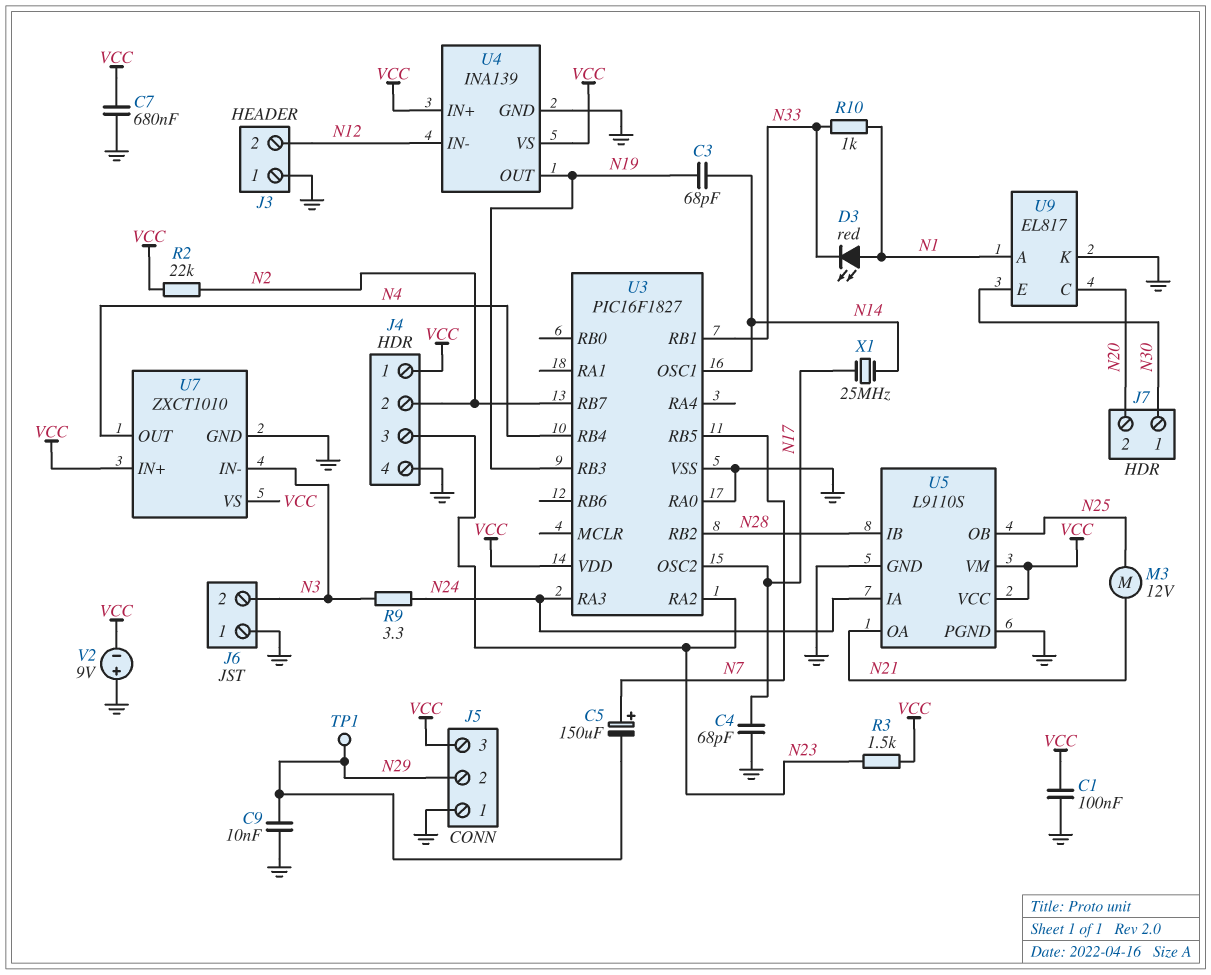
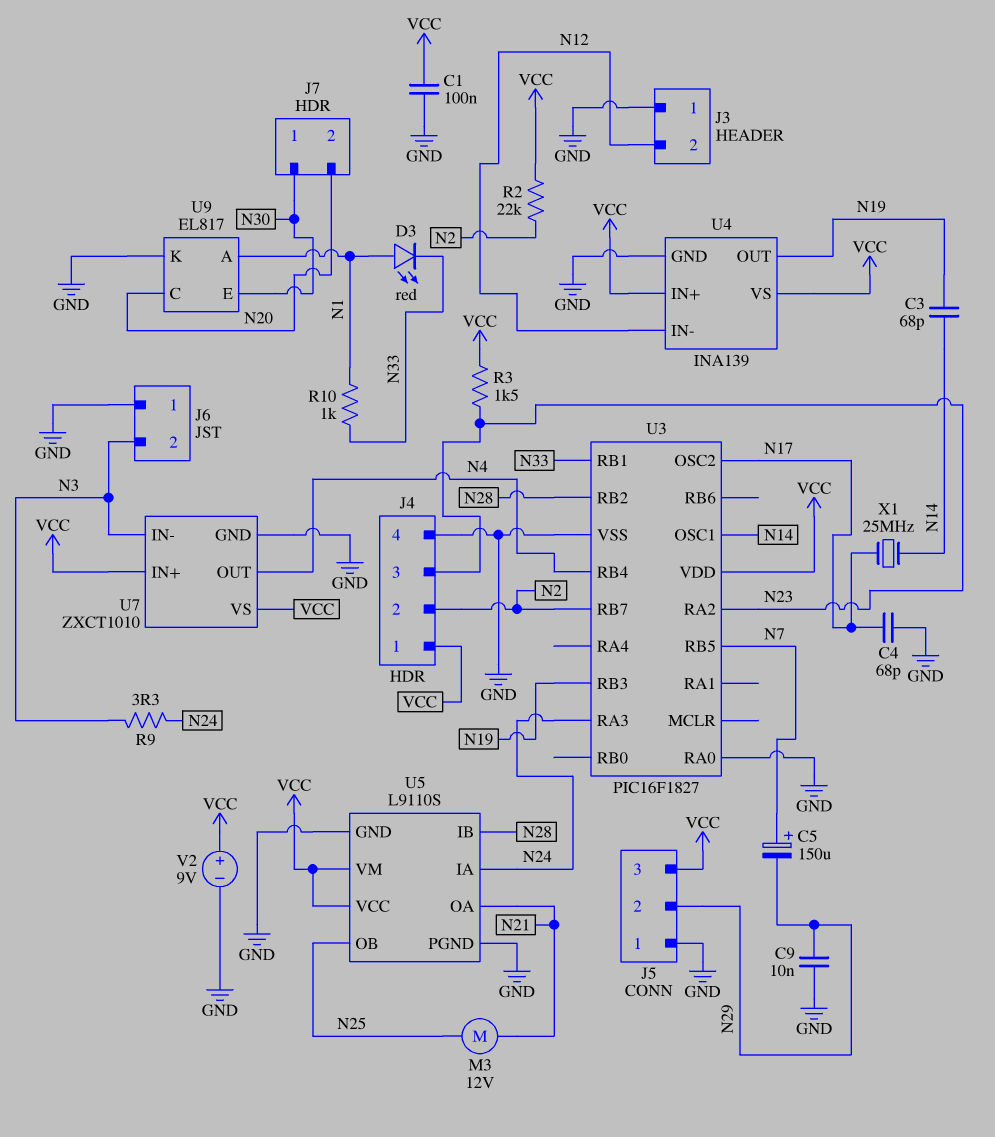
C7: 680nF (GND, VCC) -> none
TP1: test point (N29) -> none
V2: 9V (plus GND, minus VCC) -> 9V (plus VCC, minus GND)

